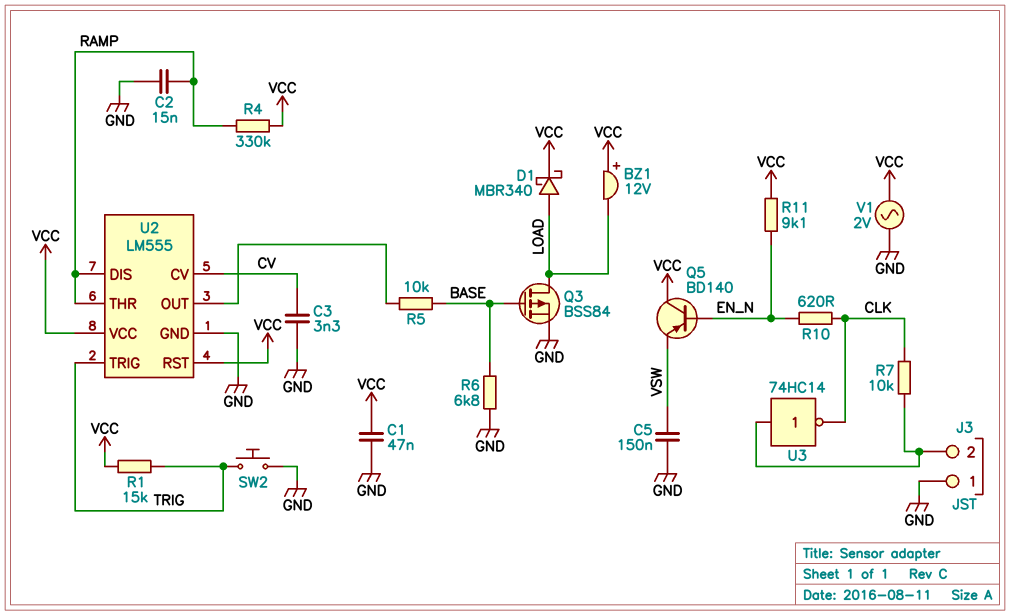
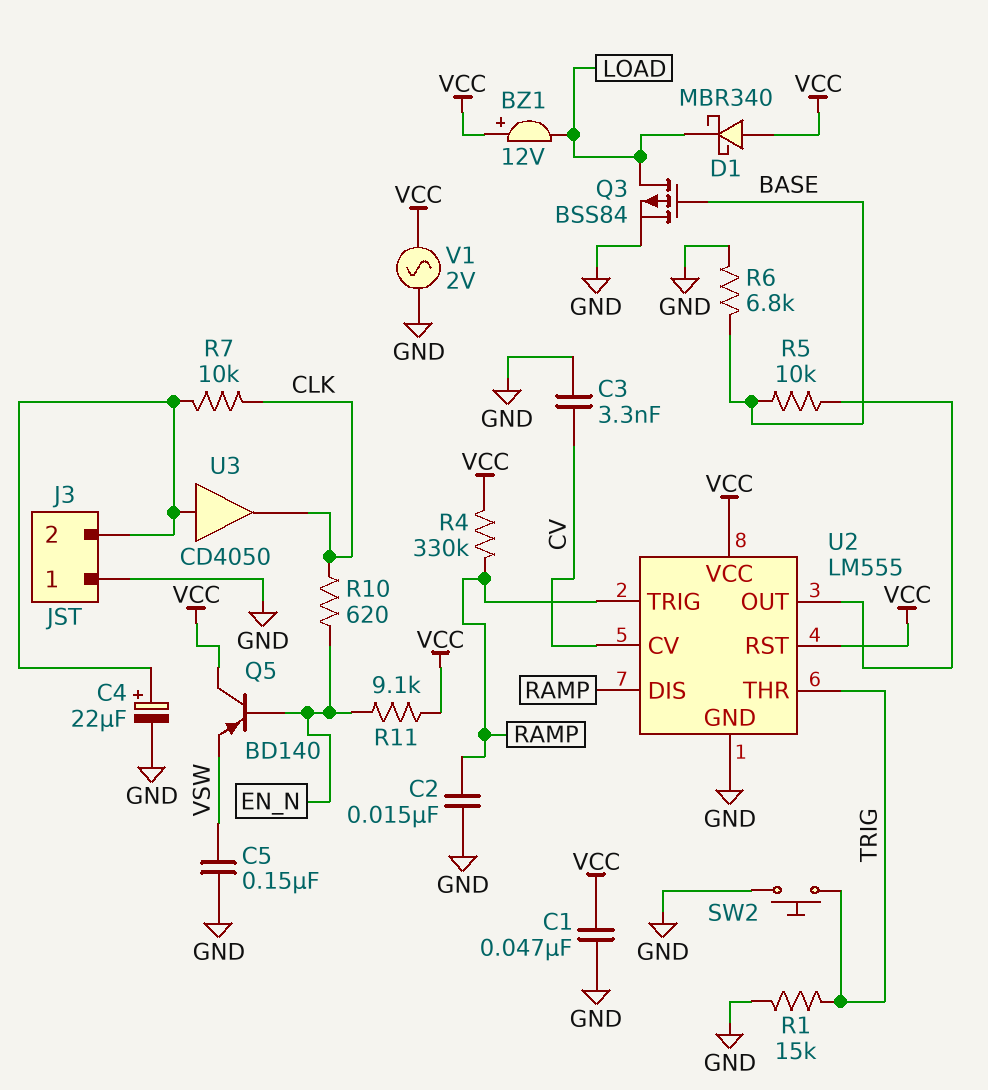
C4: none -> 22uF (plus J3/2, minus GND)
D1: schottky MBR340 (A LOAD, K VCC) -> schottky MBR340 (A VCC, K LOAD)
R1: 15k (TRIG, VCC) -> 15k (GND, TRIG)
U2 pin THR: RAMP -> TRIG
U2 pin TRIG: TRIG -> RAMP
U3: NOT 74HC14 (in J3/2, out CLK) -> buffer CD4050 (in J3/2, out CLK)

